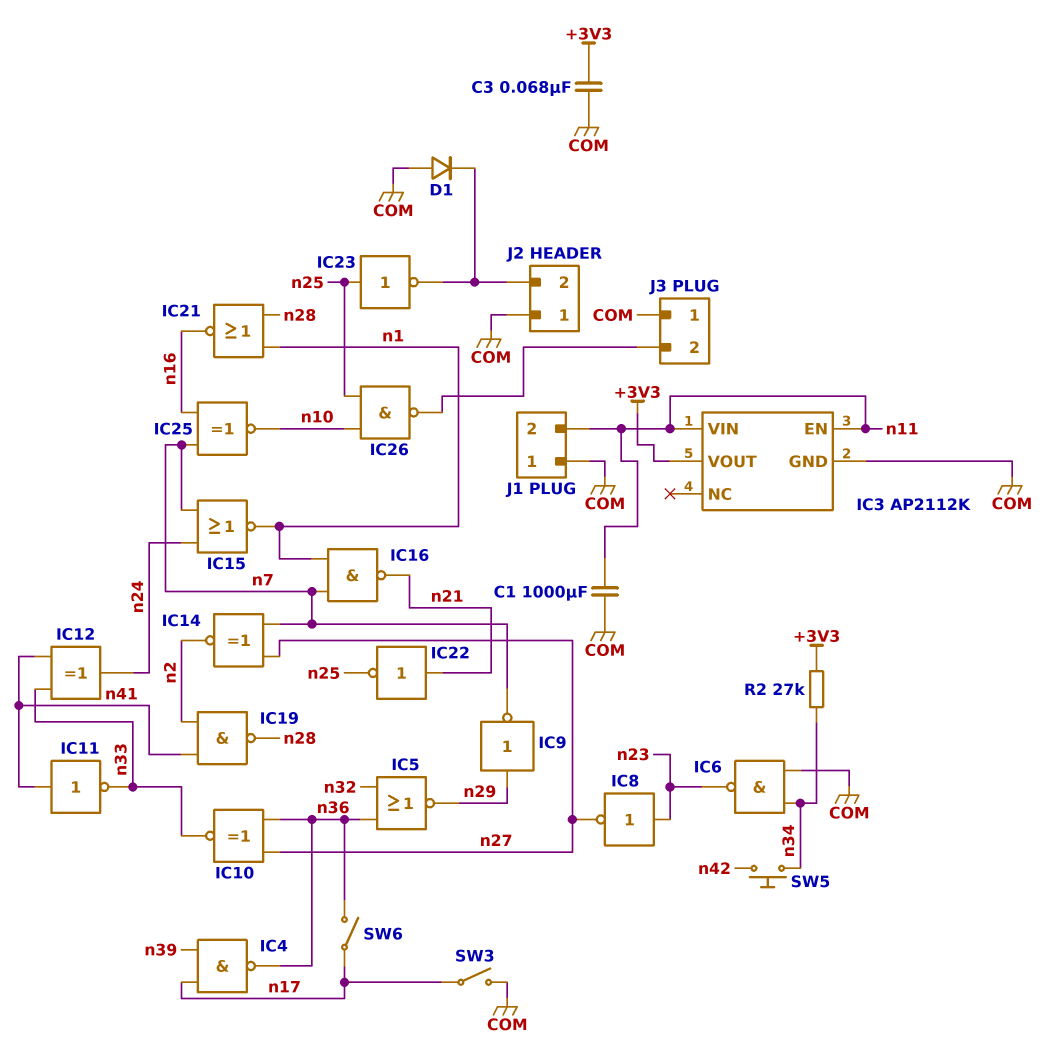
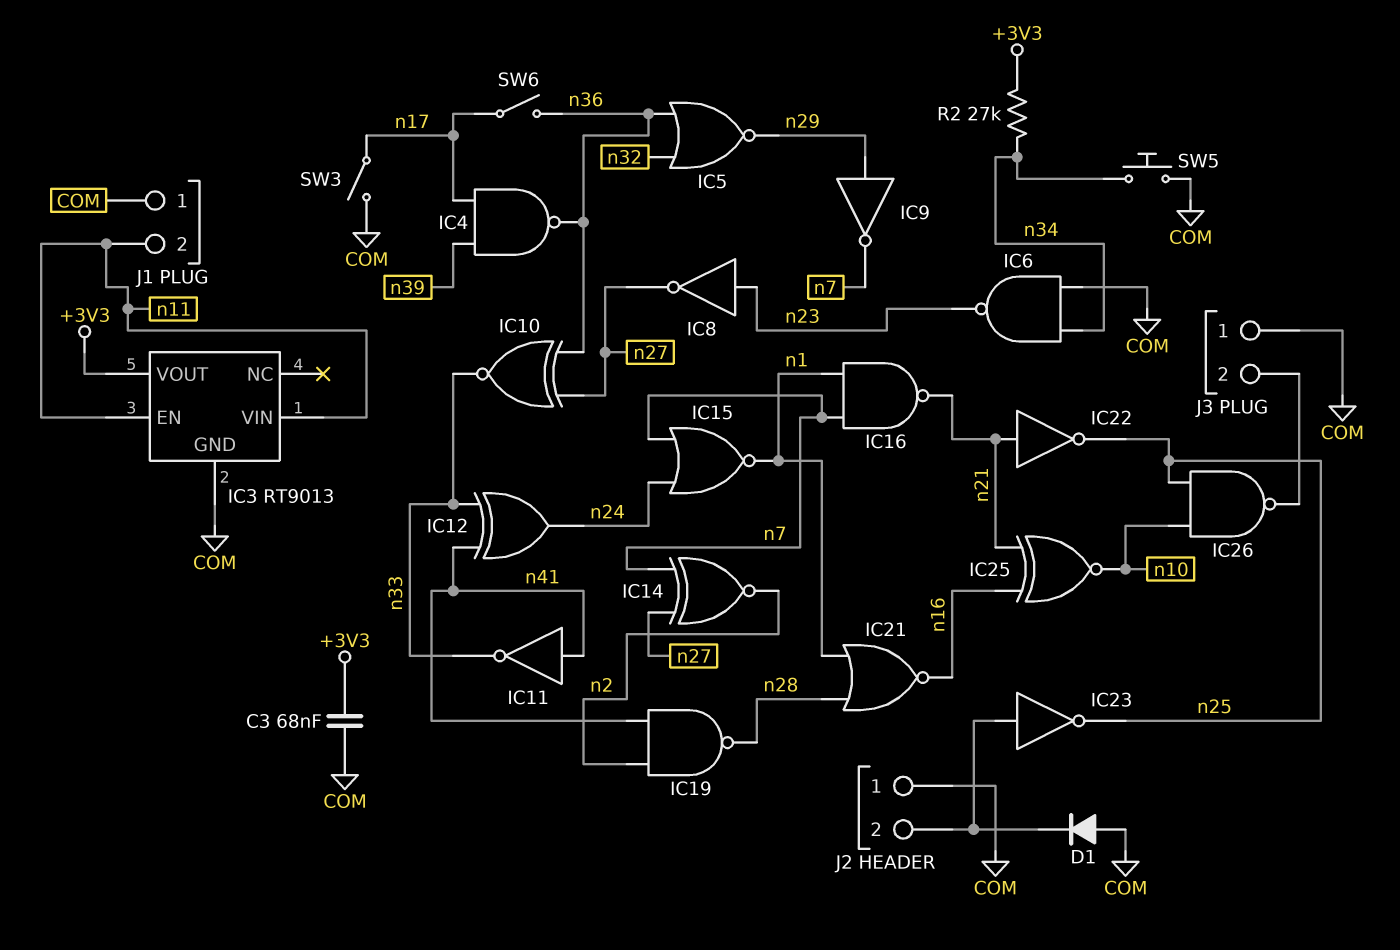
C1: 1000uF (COM, n11) -> none
IC3: AP2112K -> RT9013
IC23: NOT (in n25, out J2/2) -> NOT (in J2/2, out n25)
IC25: XNOR (in n7, in n16, out n10) -> XNOR (in n16, in n21, out n10)
SW5: button (n34, n42) -> button (COM, n34)

